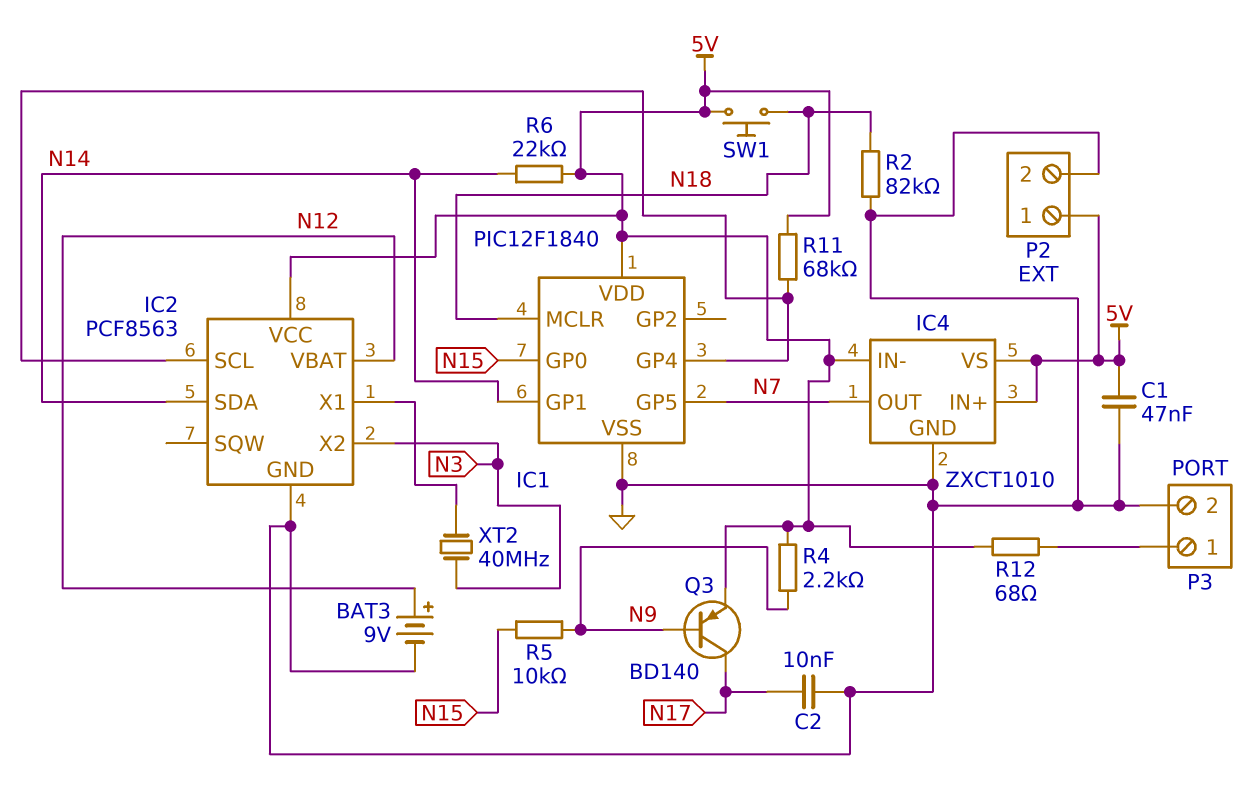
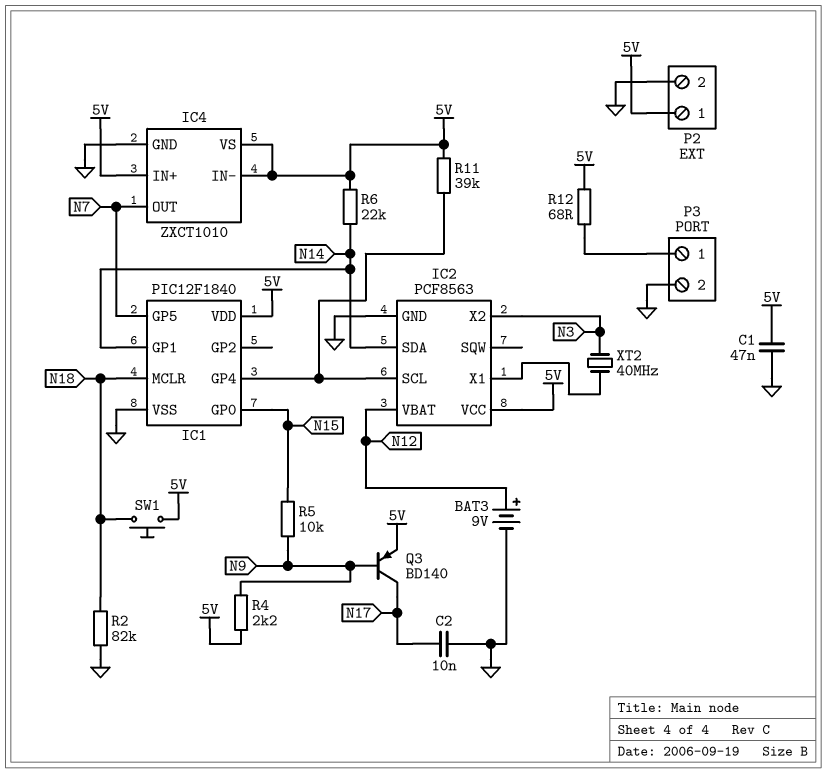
R11: 68k (5V, IC1/GP4) -> 39k (5V, IC1/GP4)

